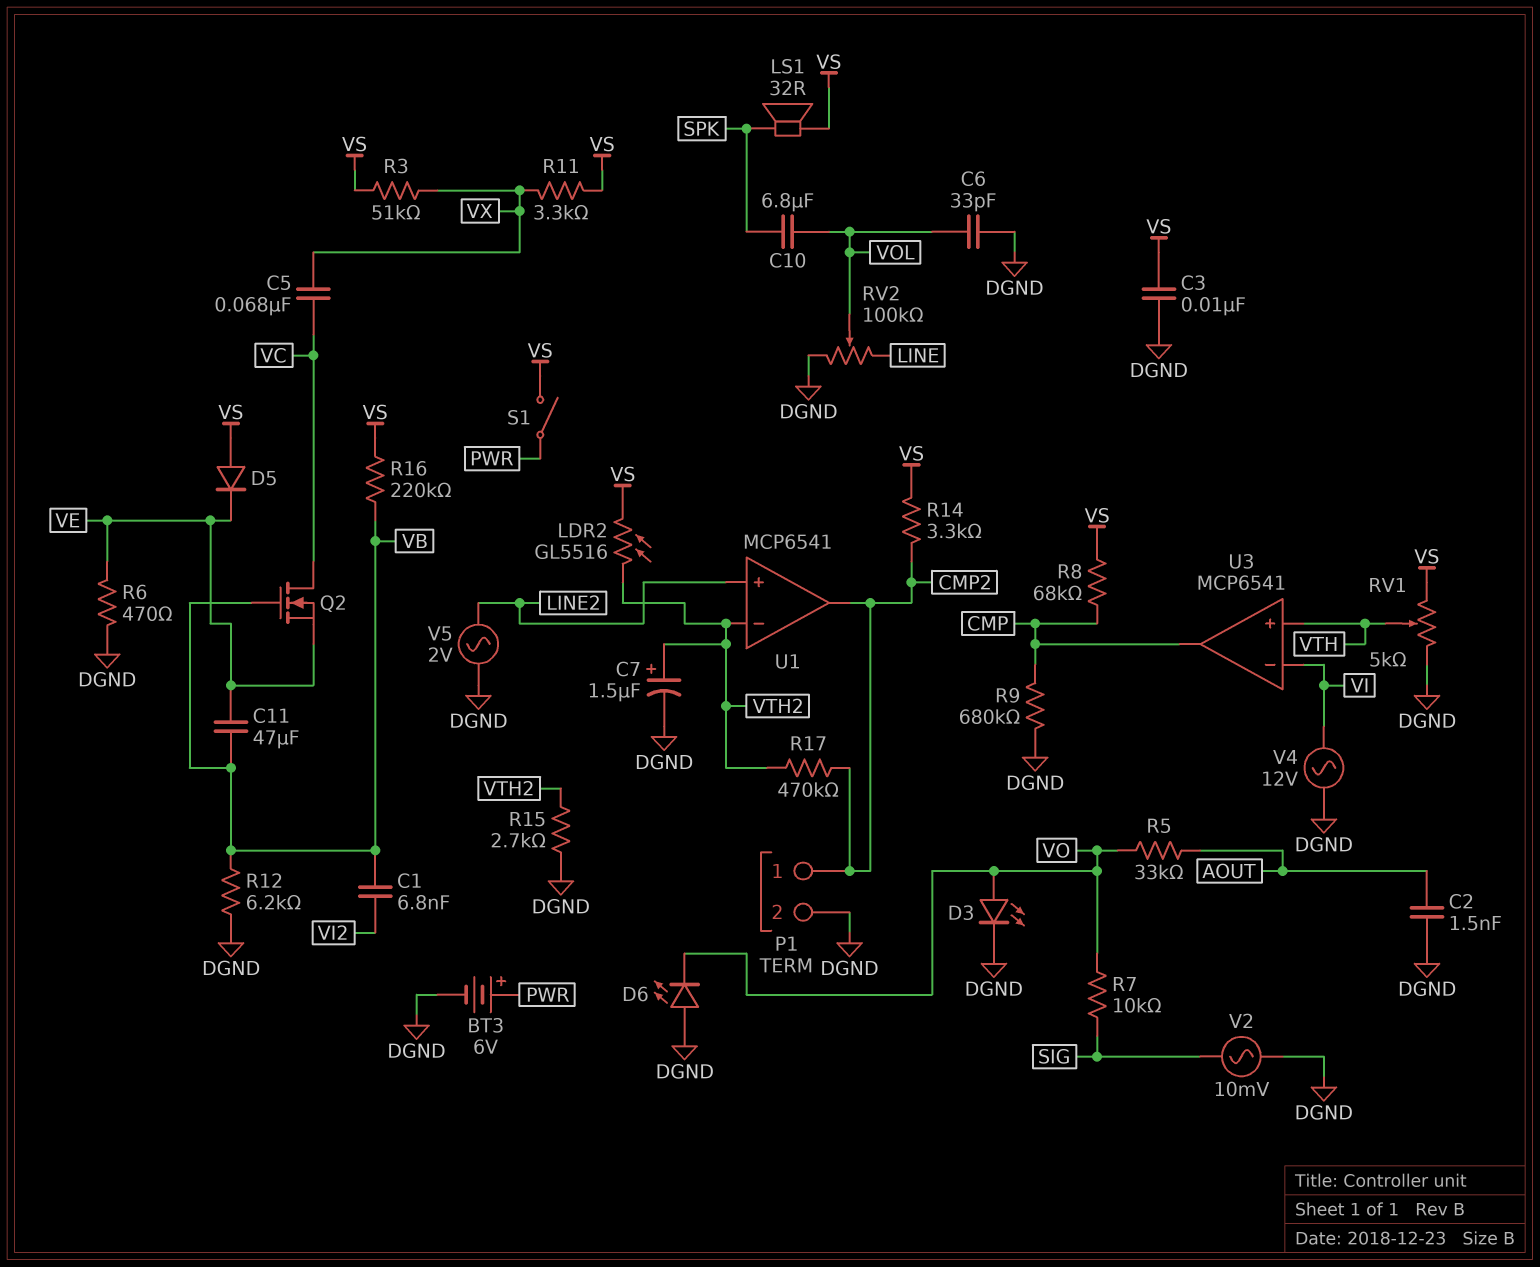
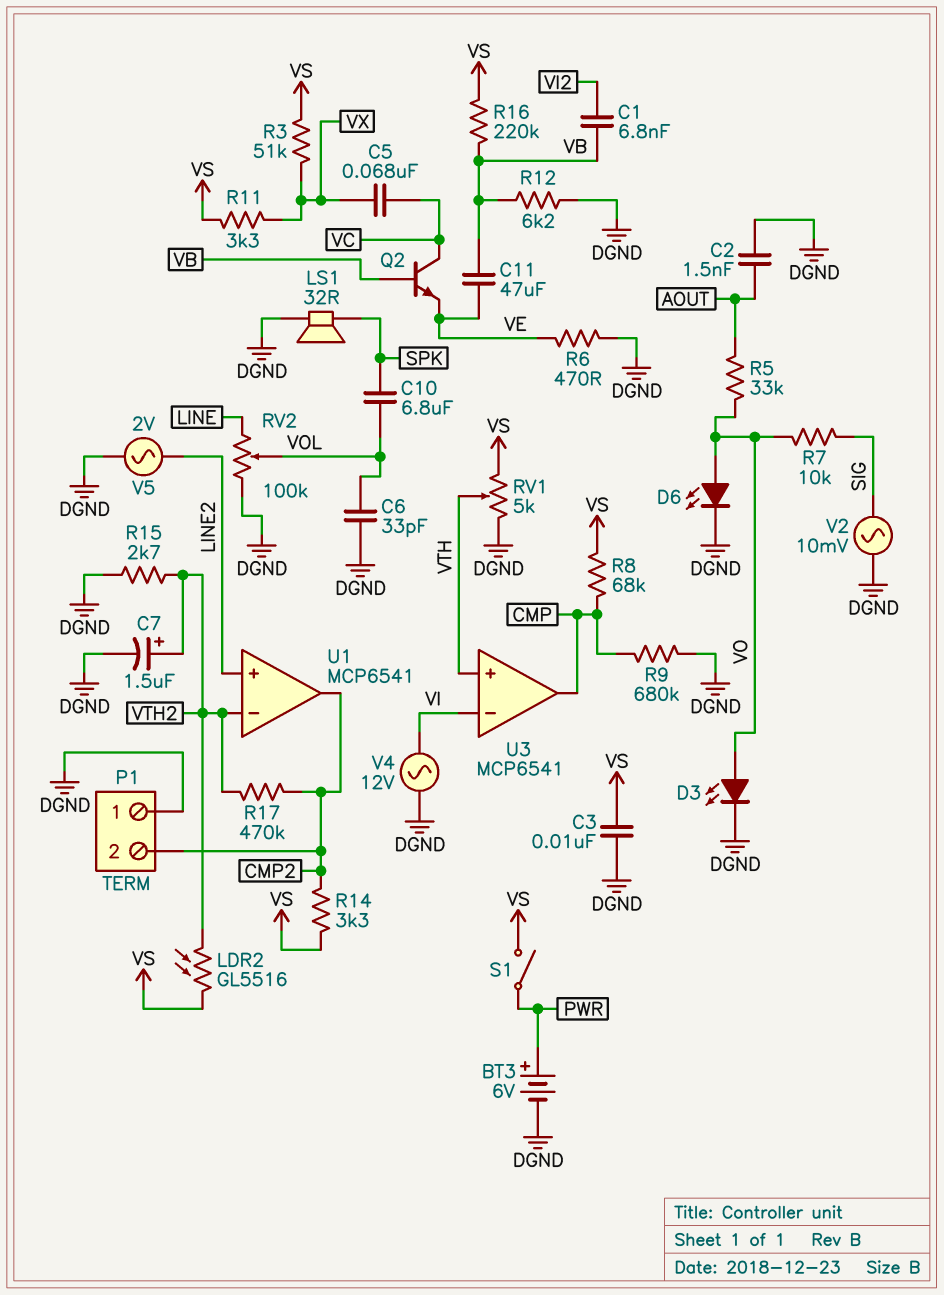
D5: diode (A VS, K VE) -> none
D6: LED (A DGND, K VO) -> LED (A VO, K DGND)
LS1: speaker 32R (SPK, VS) -> speaker 32R (DGND, SPK)
P1 pin 1: CMP2 -> DGND
P1 pin 2: DGND -> CMP2
Q2: NMOS (G VB, D VC, S VE) -> NPN (B VB, C VC, E VE)

